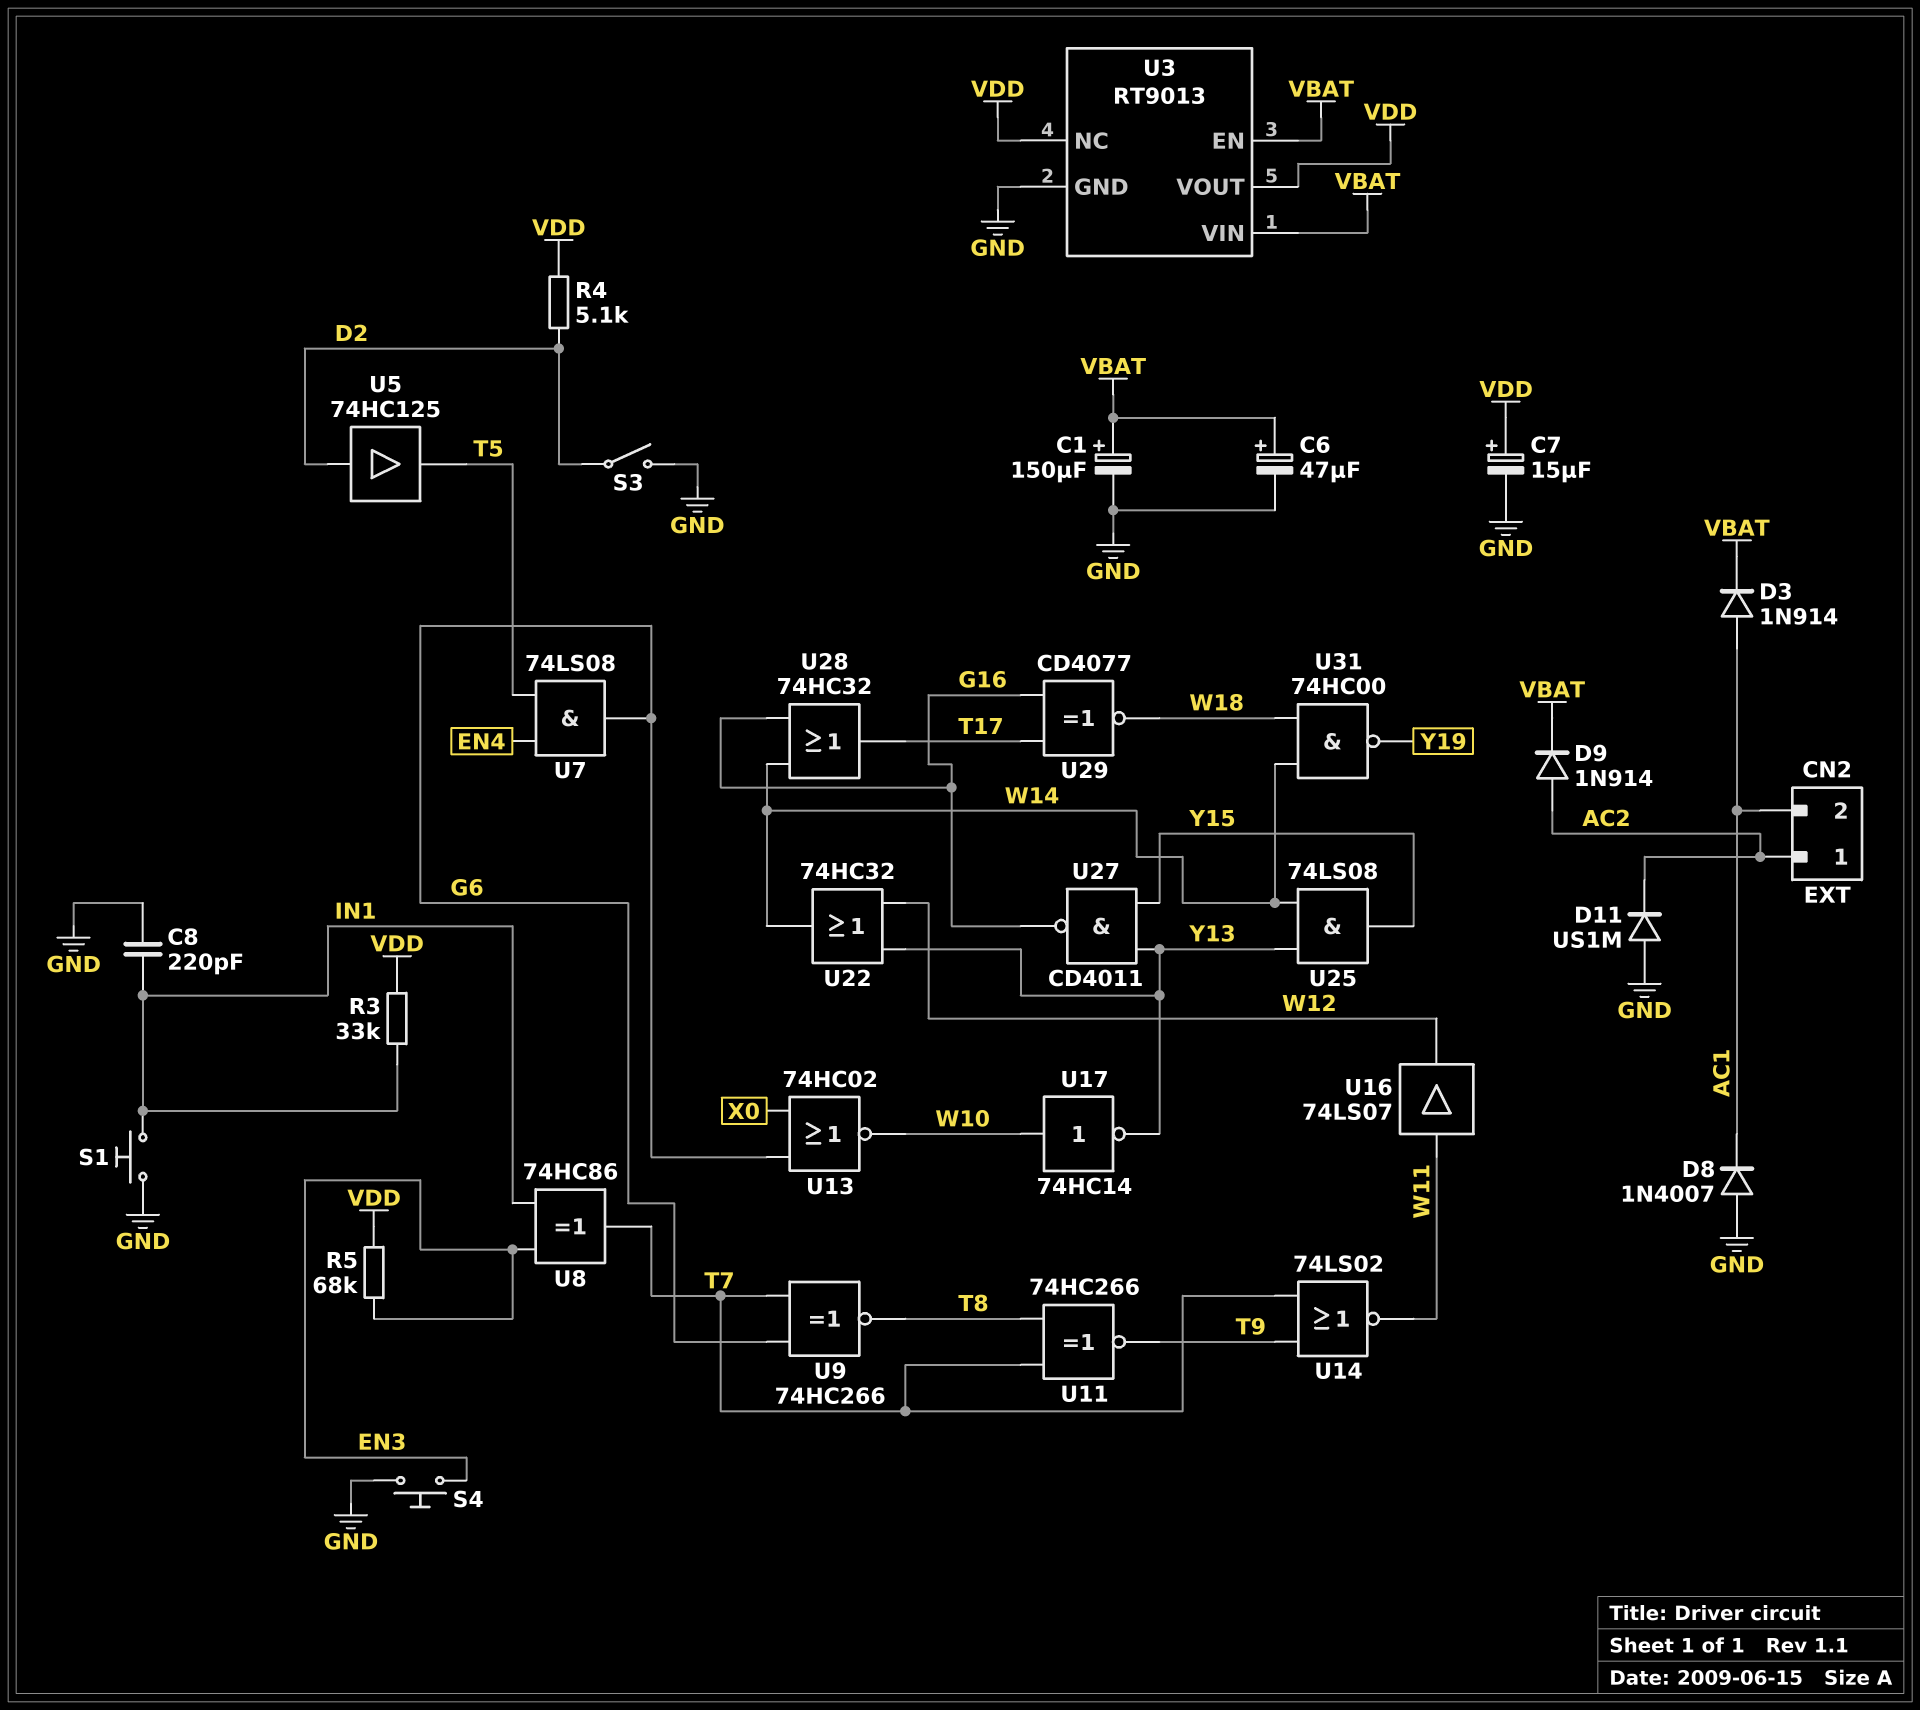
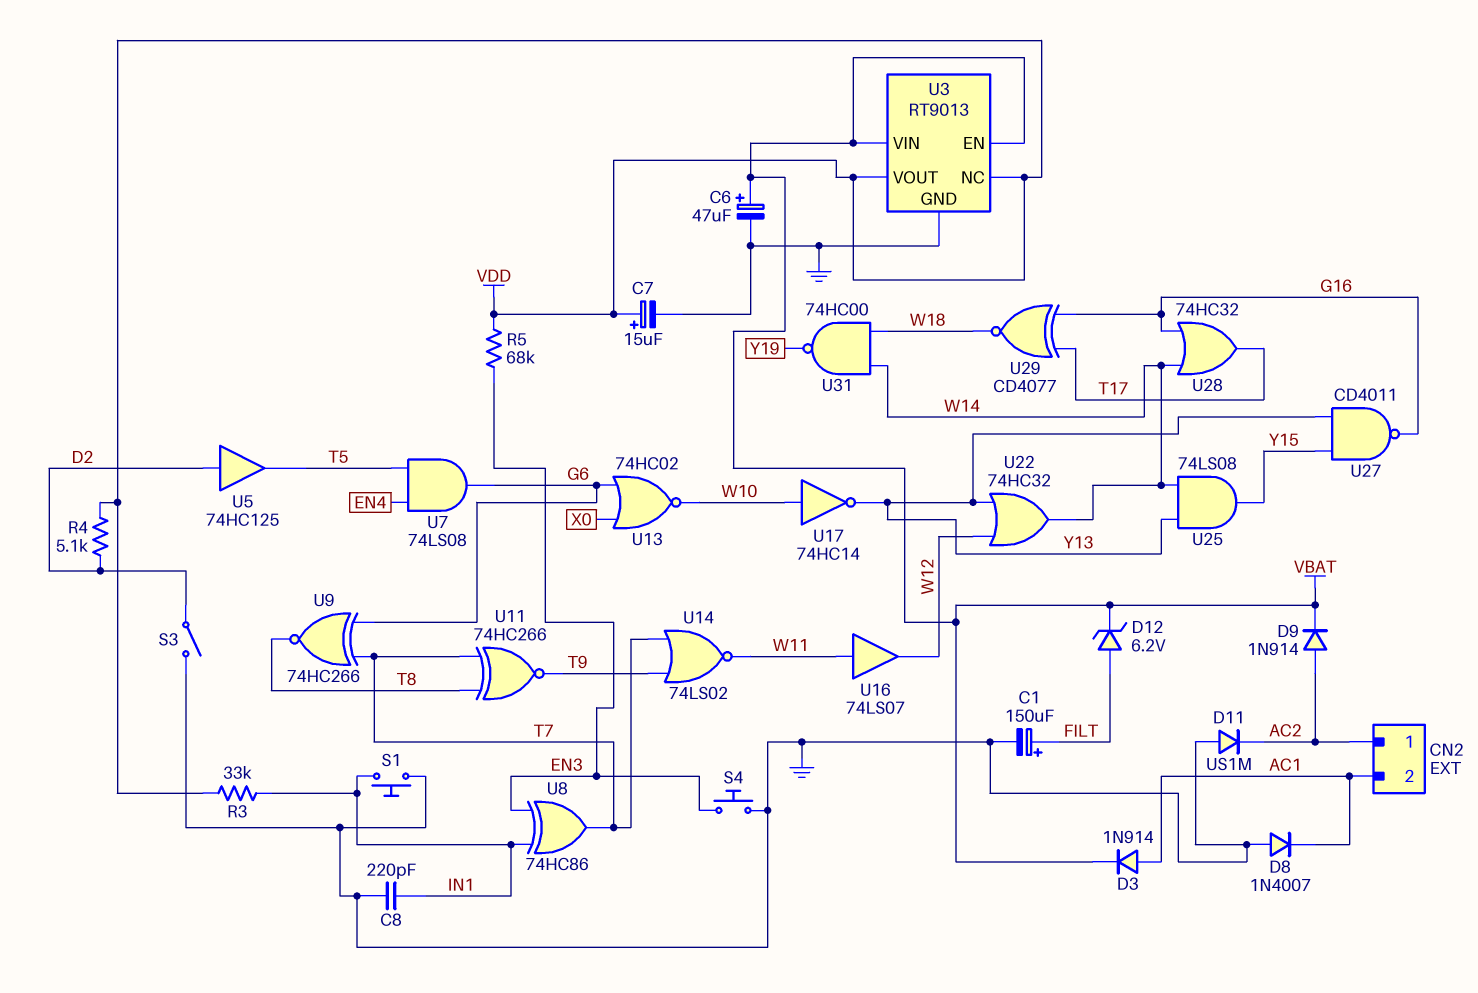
C1: 150uF (plus VBAT, minus GND) -> 150uF (plus FILT, minus GND)
D12: none -> zener 6.2V (A FILT, K VBAT)

